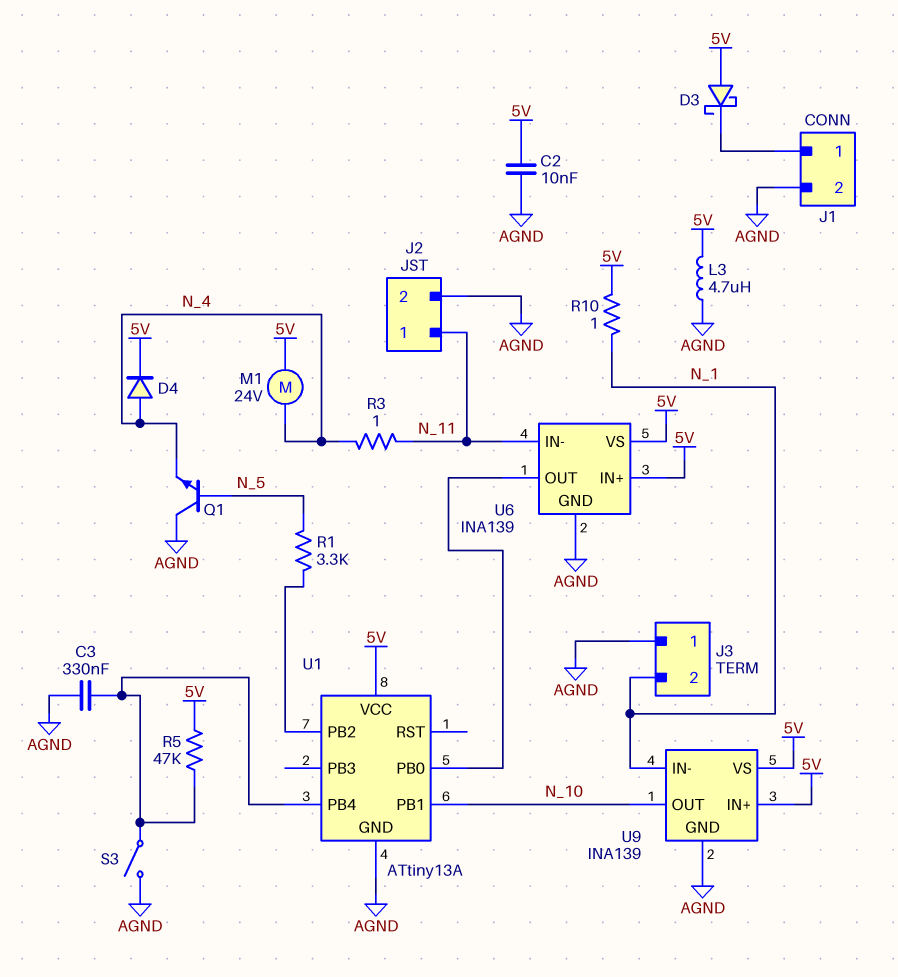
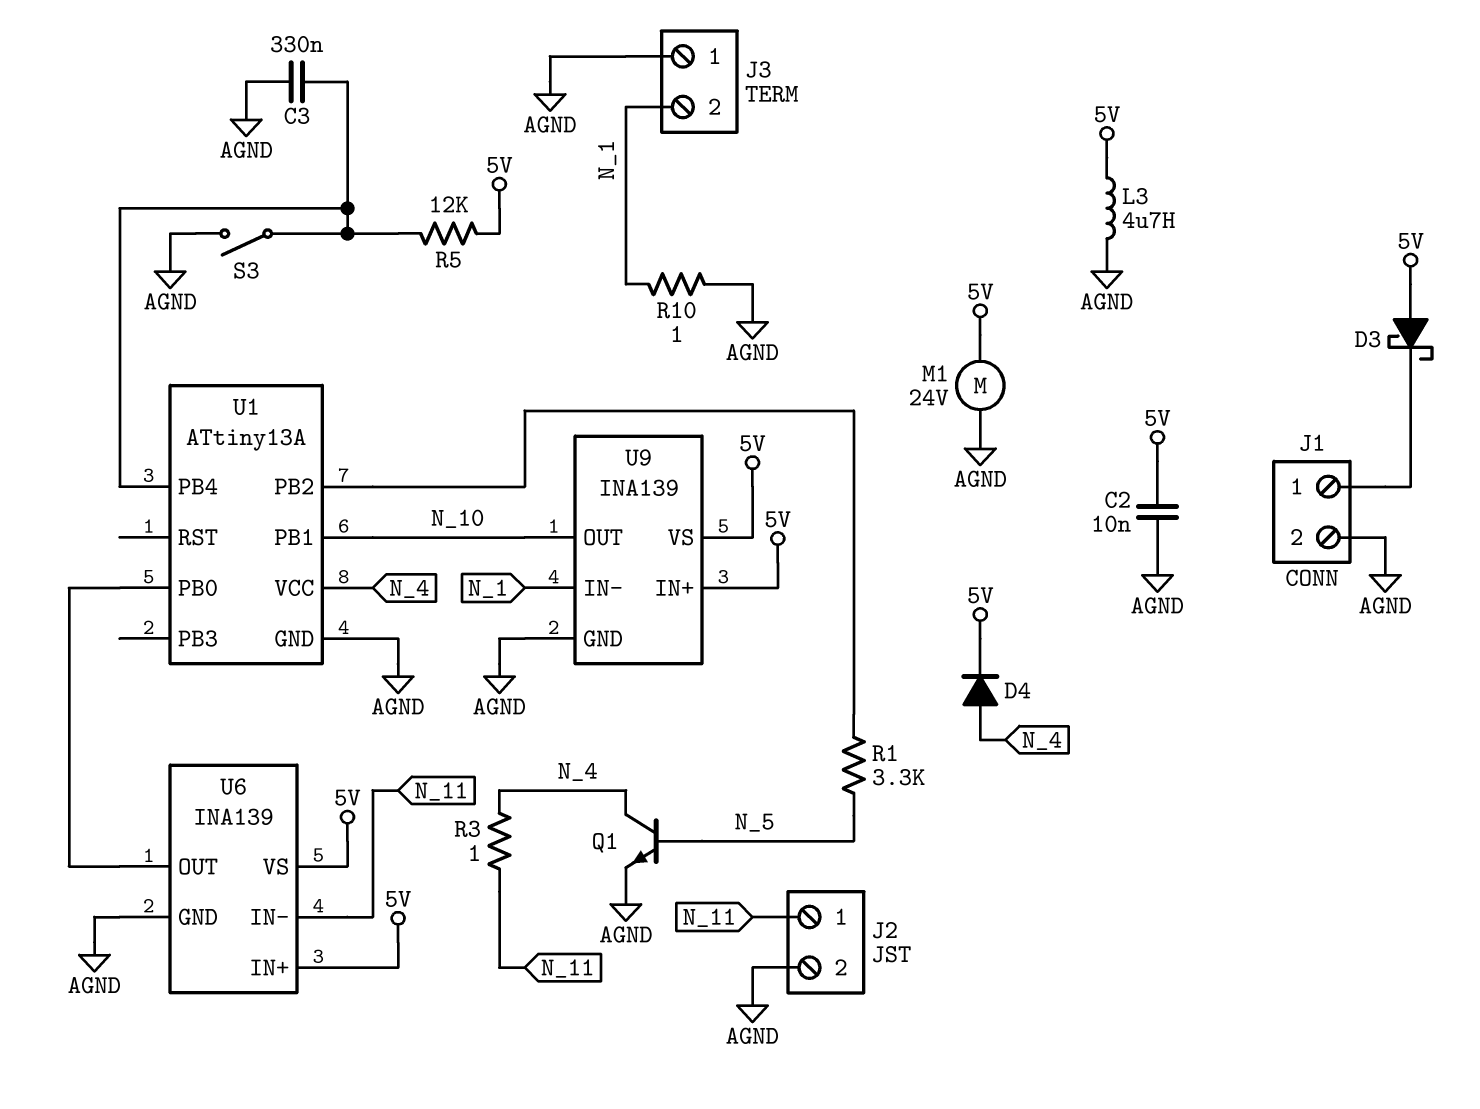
M1: motor 24V (5V, N_4) -> motor 24V (5V, AGND)
Q1: NPN (B N_5, C AGND, E N_4) -> NPN (B N_5, C N_4, E AGND)
R5: 47k (5V, U1/PB4) -> 12k (5V, U1/PB4)
R10: 1 (5V, N_1) -> 1 (AGND, N_1)
U1 pin VCC: 5V -> N_4

